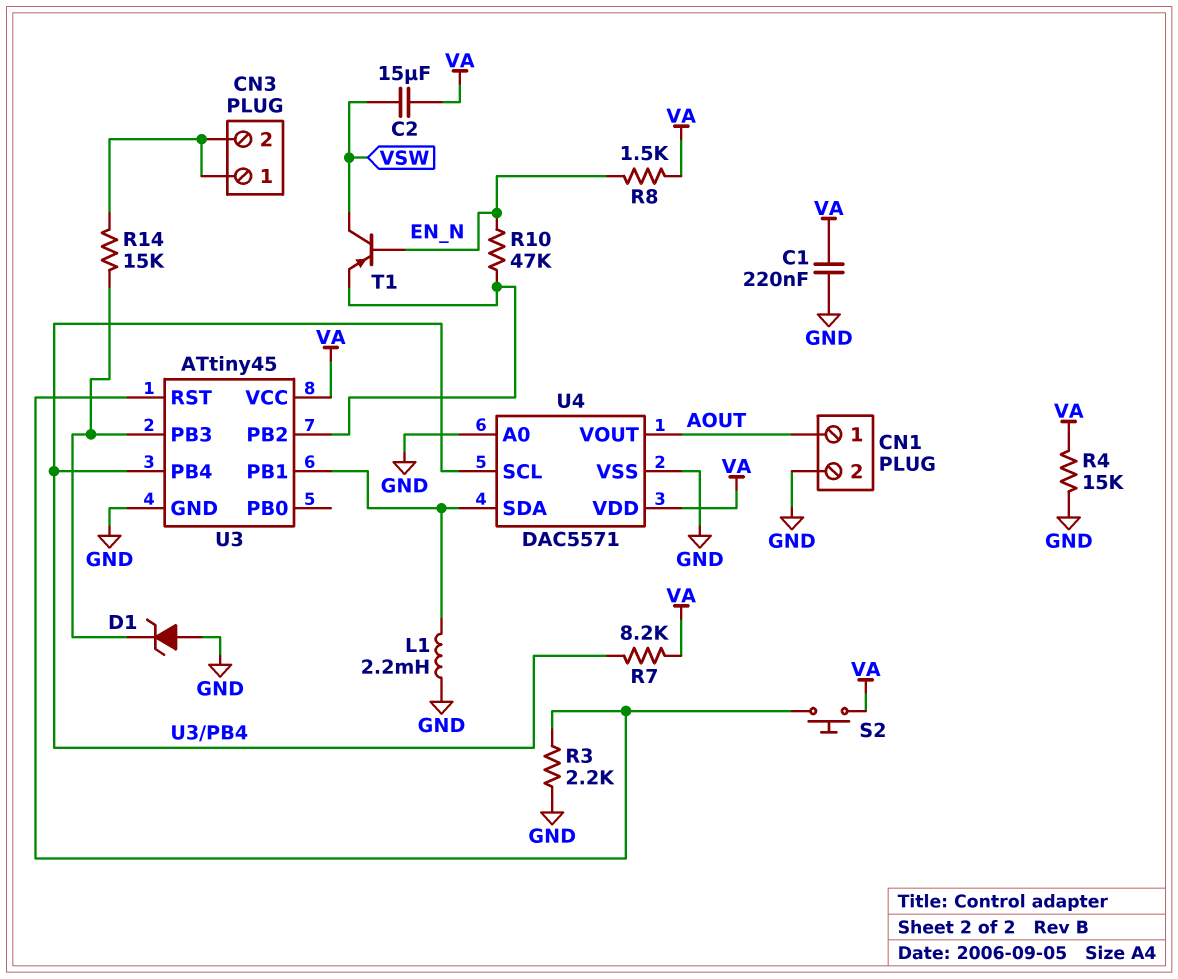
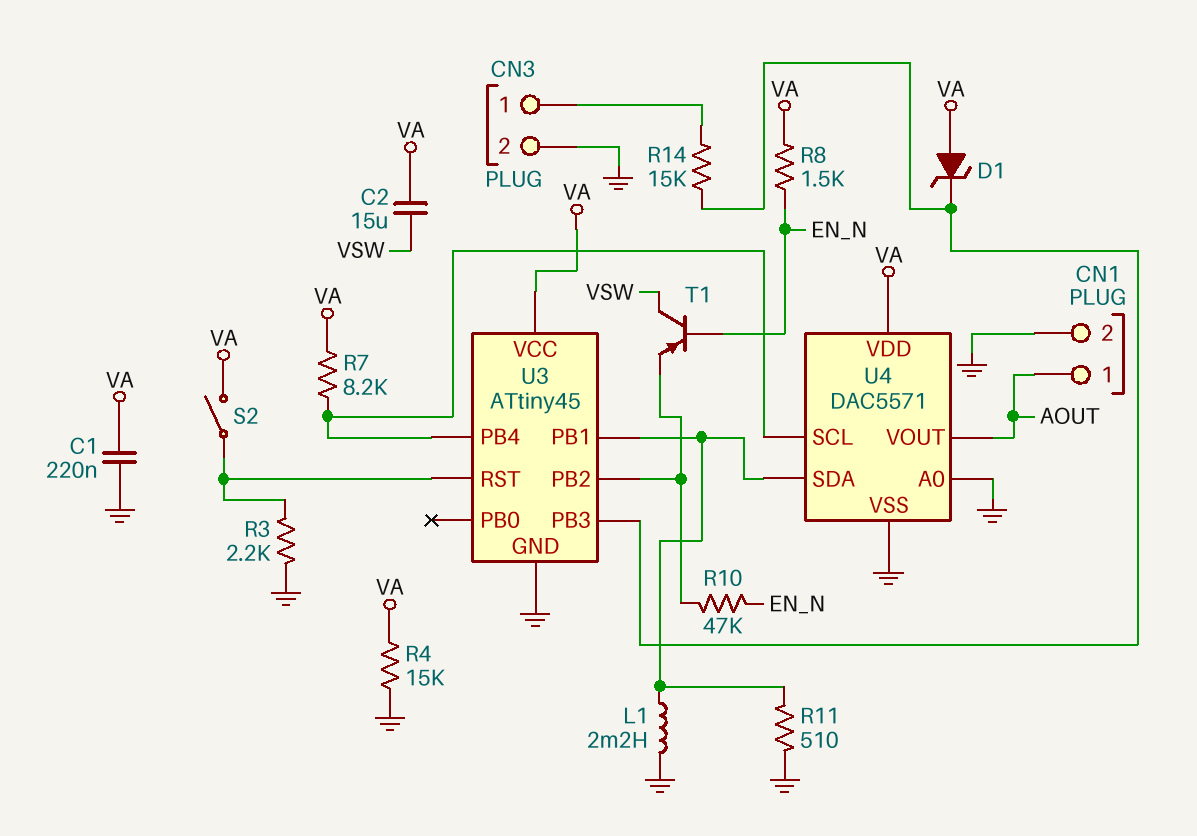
CN3 pin 2: CN3/1 -> GND
D1: zener (A GND, K U3/PB3) -> zener (A VA, K U3/PB3)
R11: none -> 510 (GND, U3/PB1)
S2: button (U3/RST, VA) -> switch (U3/RST, VA)

